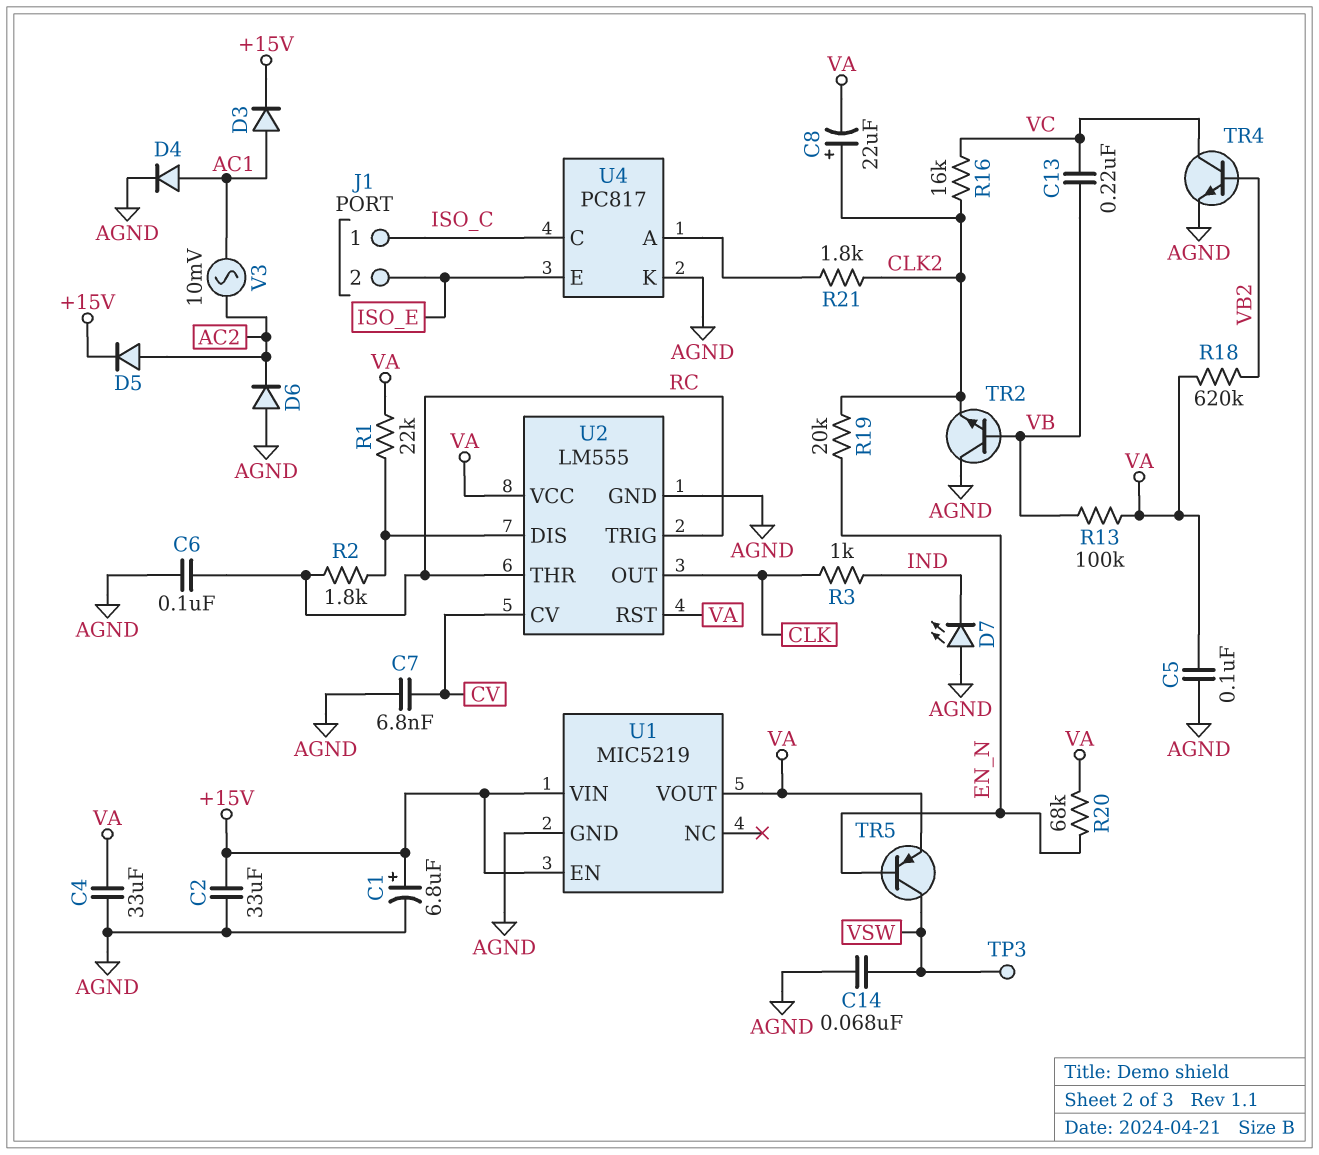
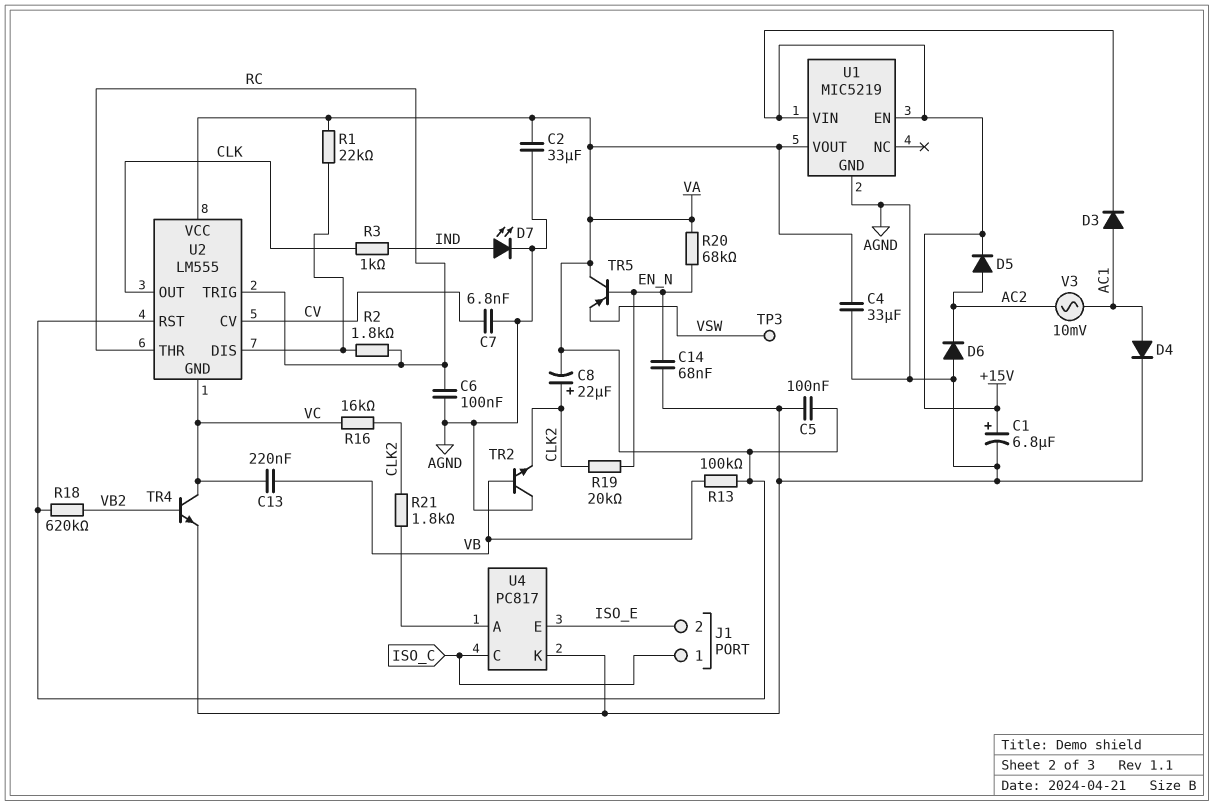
C2: 33uF (+15V, AGND) -> 33uF (AGND, VA)
C14: 68nF (AGND, VSW) -> 68nF (AGND, EN_N)
D7: LED (A AGND, K IND) -> LED (A IND, K AGND)
TR5: PNP (B EN_N, C VSW, E VA) -> PNP (B EN_N, C VA, E VSW)
U2 pin GND: AGND -> VC

